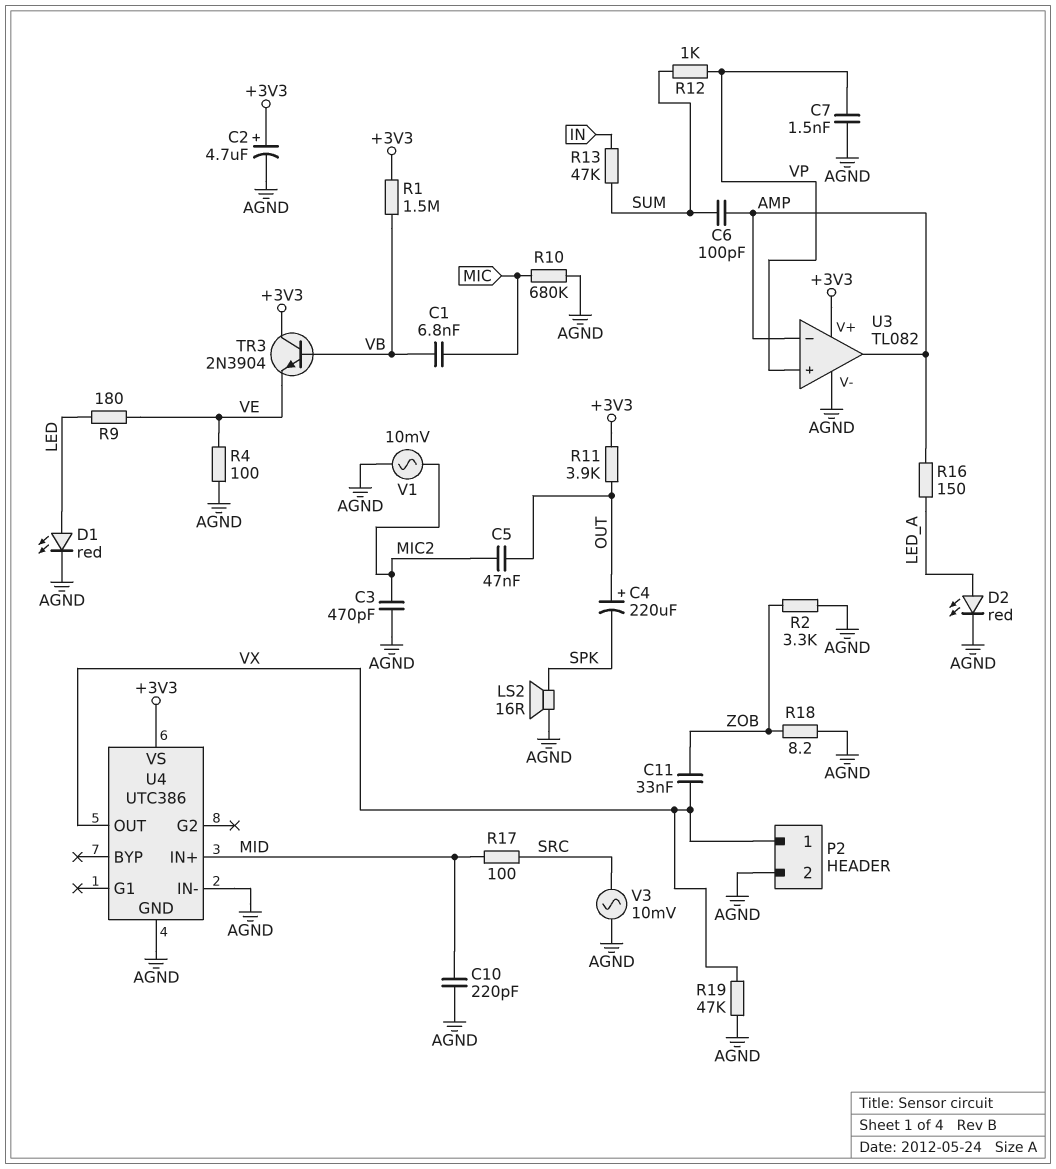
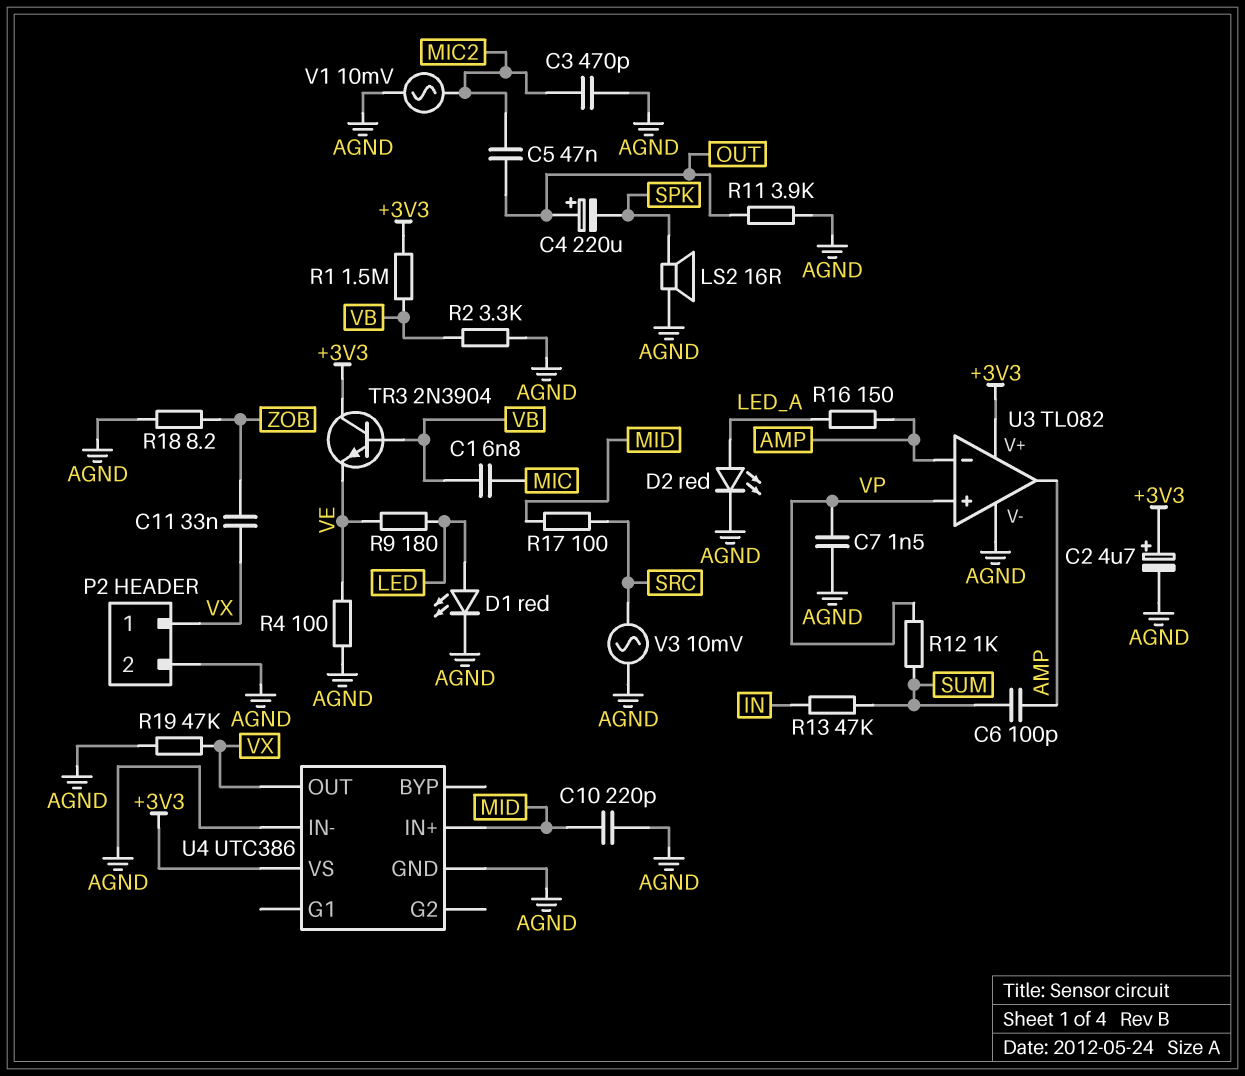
R2: 3.3k (AGND, ZOB) -> 3.3k (AGND, VB)
R10: 680k (AGND, MIC) -> none
R11: 3.9k (+3V3, OUT) -> 3.9k (AGND, OUT)

